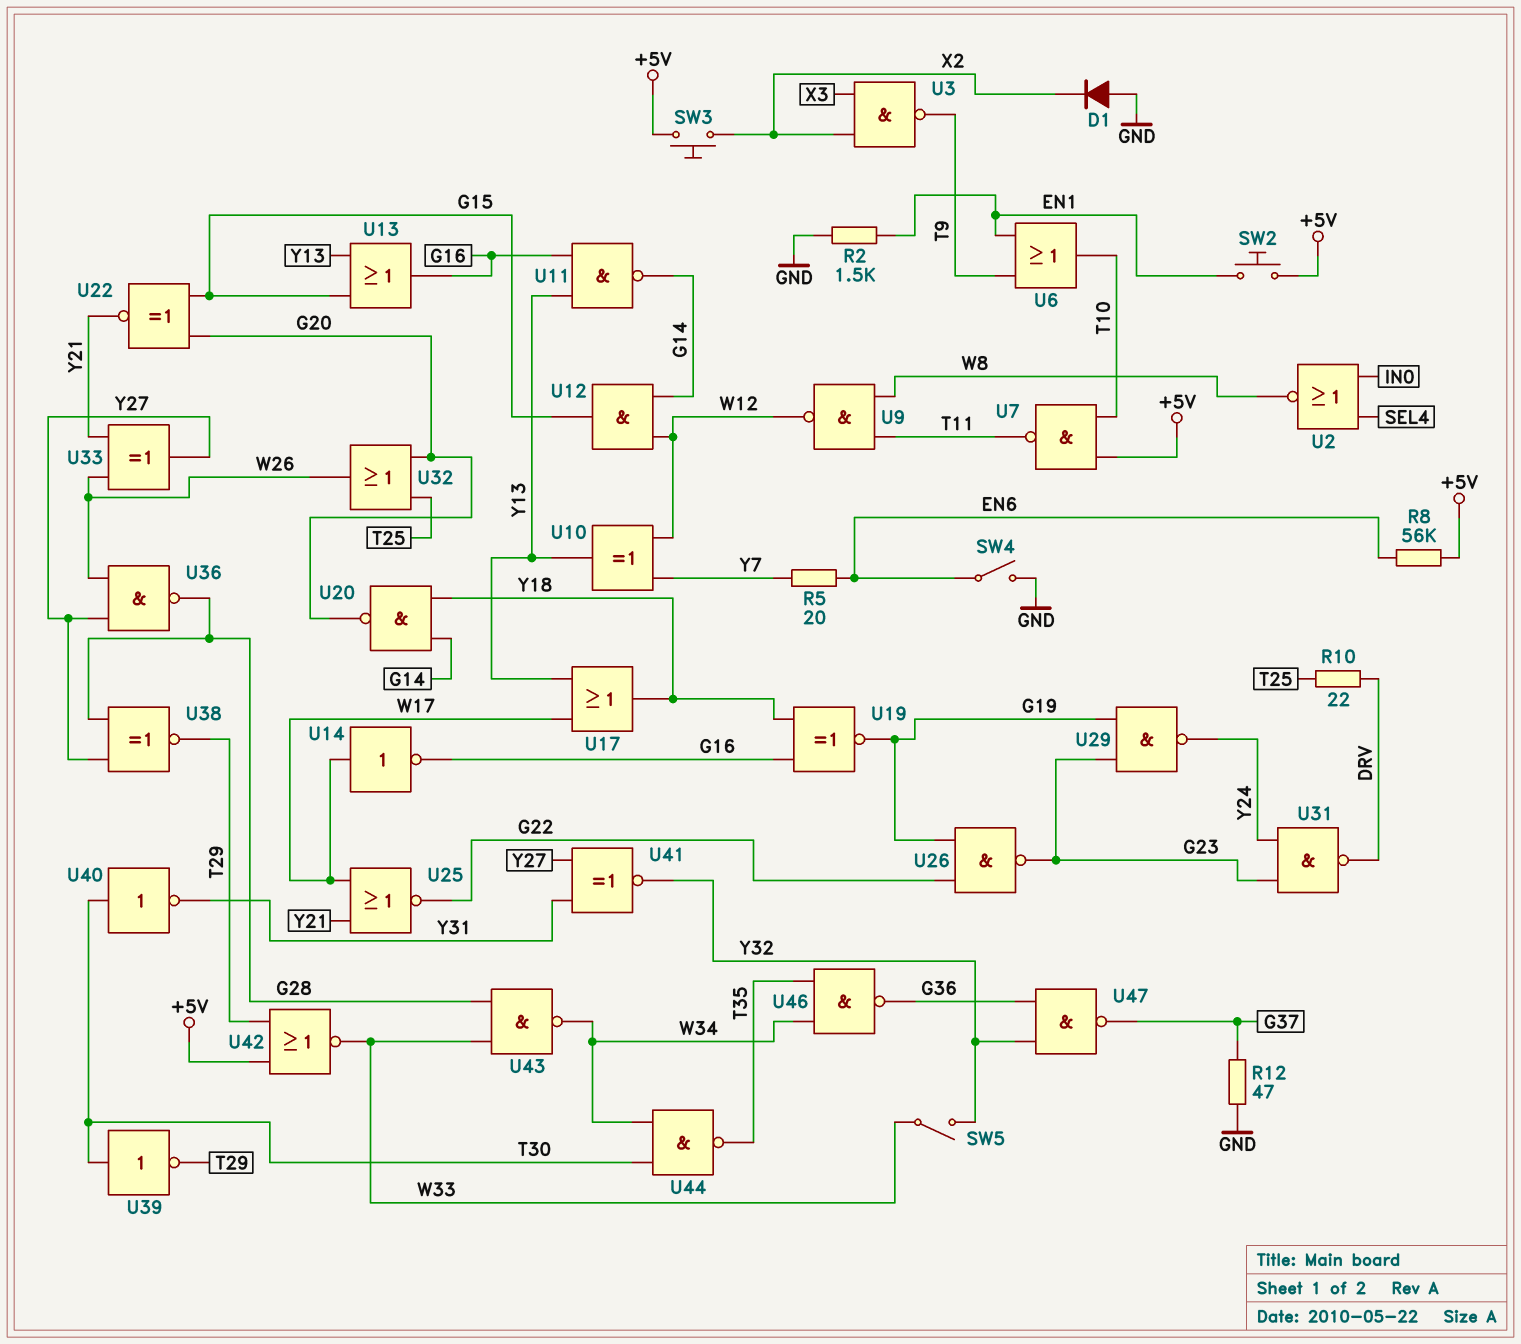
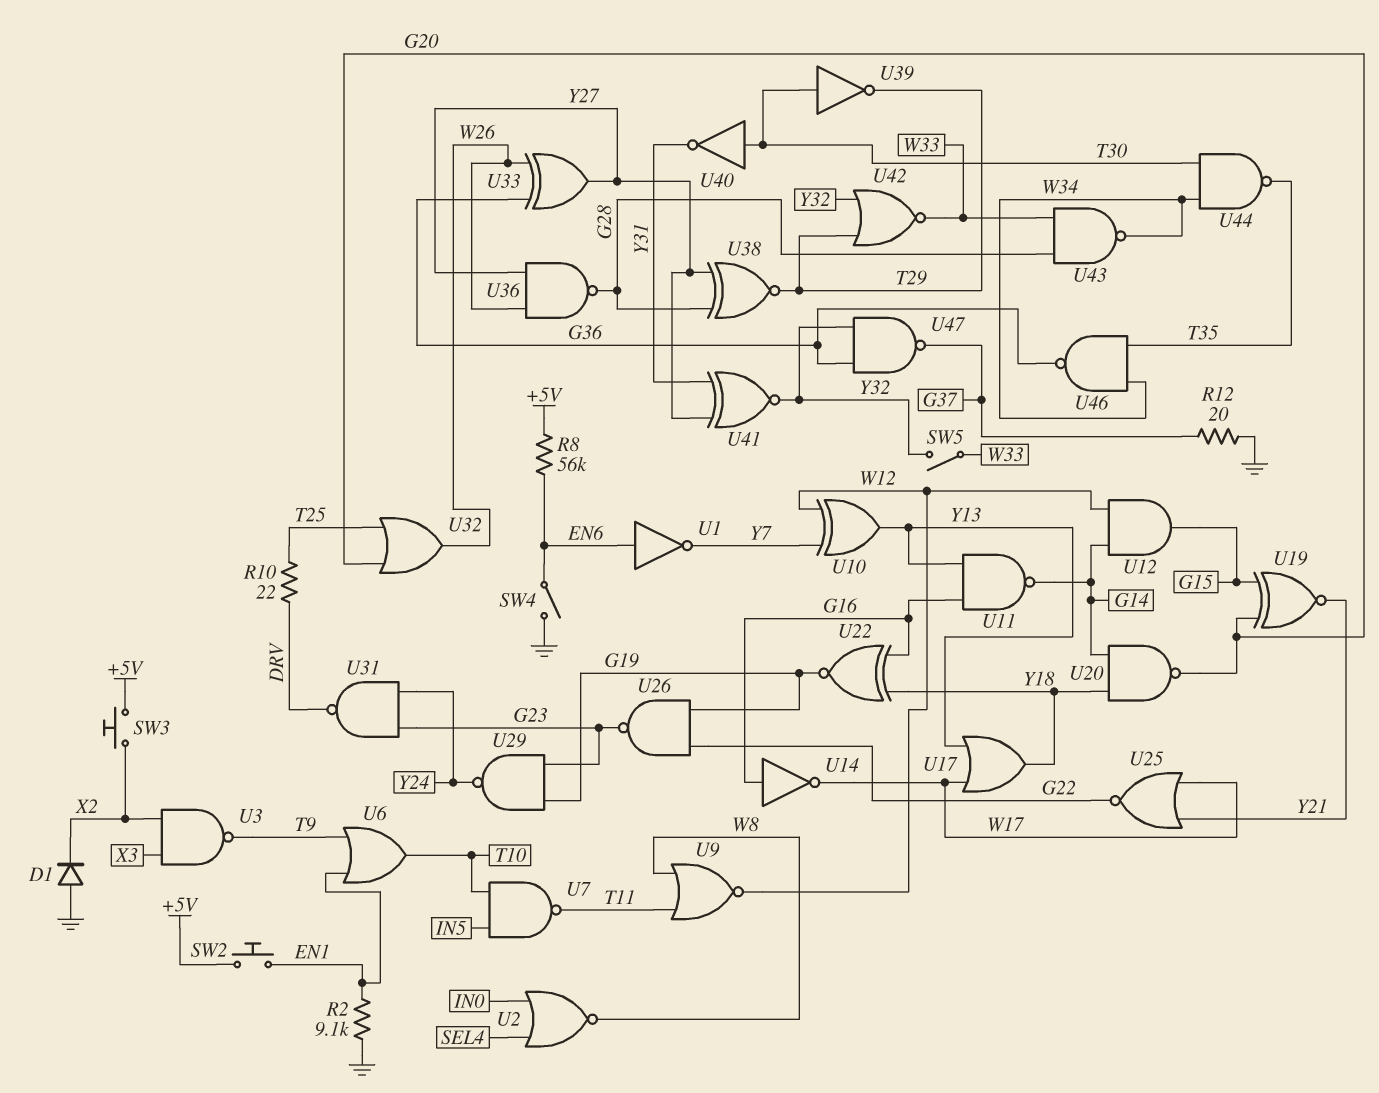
R2: 1.5k (EN1, GND) -> 9.1k (EN1, GND)
R5: 20 (EN6, Y7) -> none
R12: 47 (G37, GND) -> 20 (G37, GND)
U1: none -> NOT (in EN6, out Y7)
U7: NAND (in +5V, in T10, out T11) -> NAND (in IN5, in T10, out T11)
U9: NAND (in T11, in W8, out W12) -> NOR (in T11, in W8, out W12)
U13: OR (in G15, in Y13, out G16) -> none
U14: NOT (in W17, out G16) -> NOT (in G16, out W17)
U19: XNOR (in G16, in Y18, out G19) -> XNOR (in G15, in G20, out Y21)
U22: XNOR (in G15, in G20, out Y21) -> XNOR (in G16, in Y18, out G19)
U33: XOR (in W26, in Y21, out Y27) -> XOR (in G36, in W26, out Y27)
U42: NOR (in +5V, in T29, out W33) -> NOR (in T29, in Y32, out W33)

